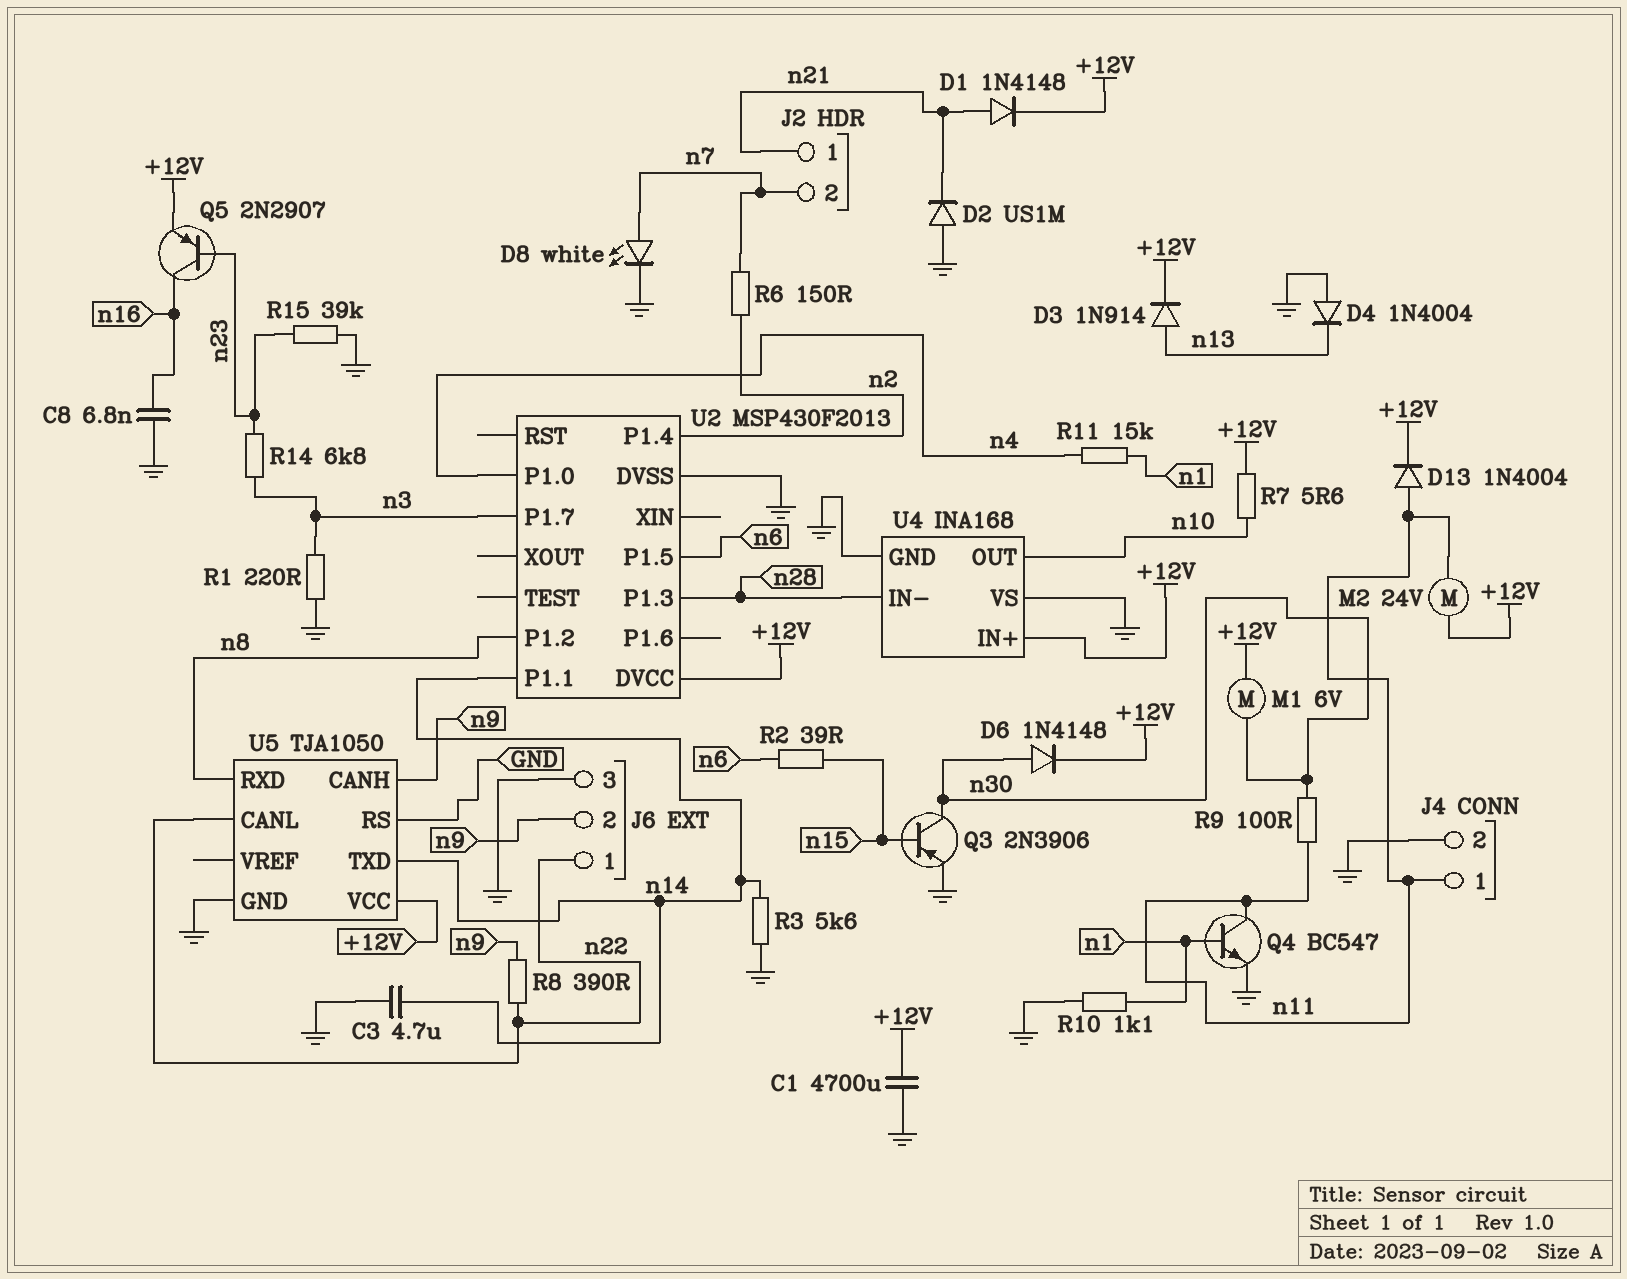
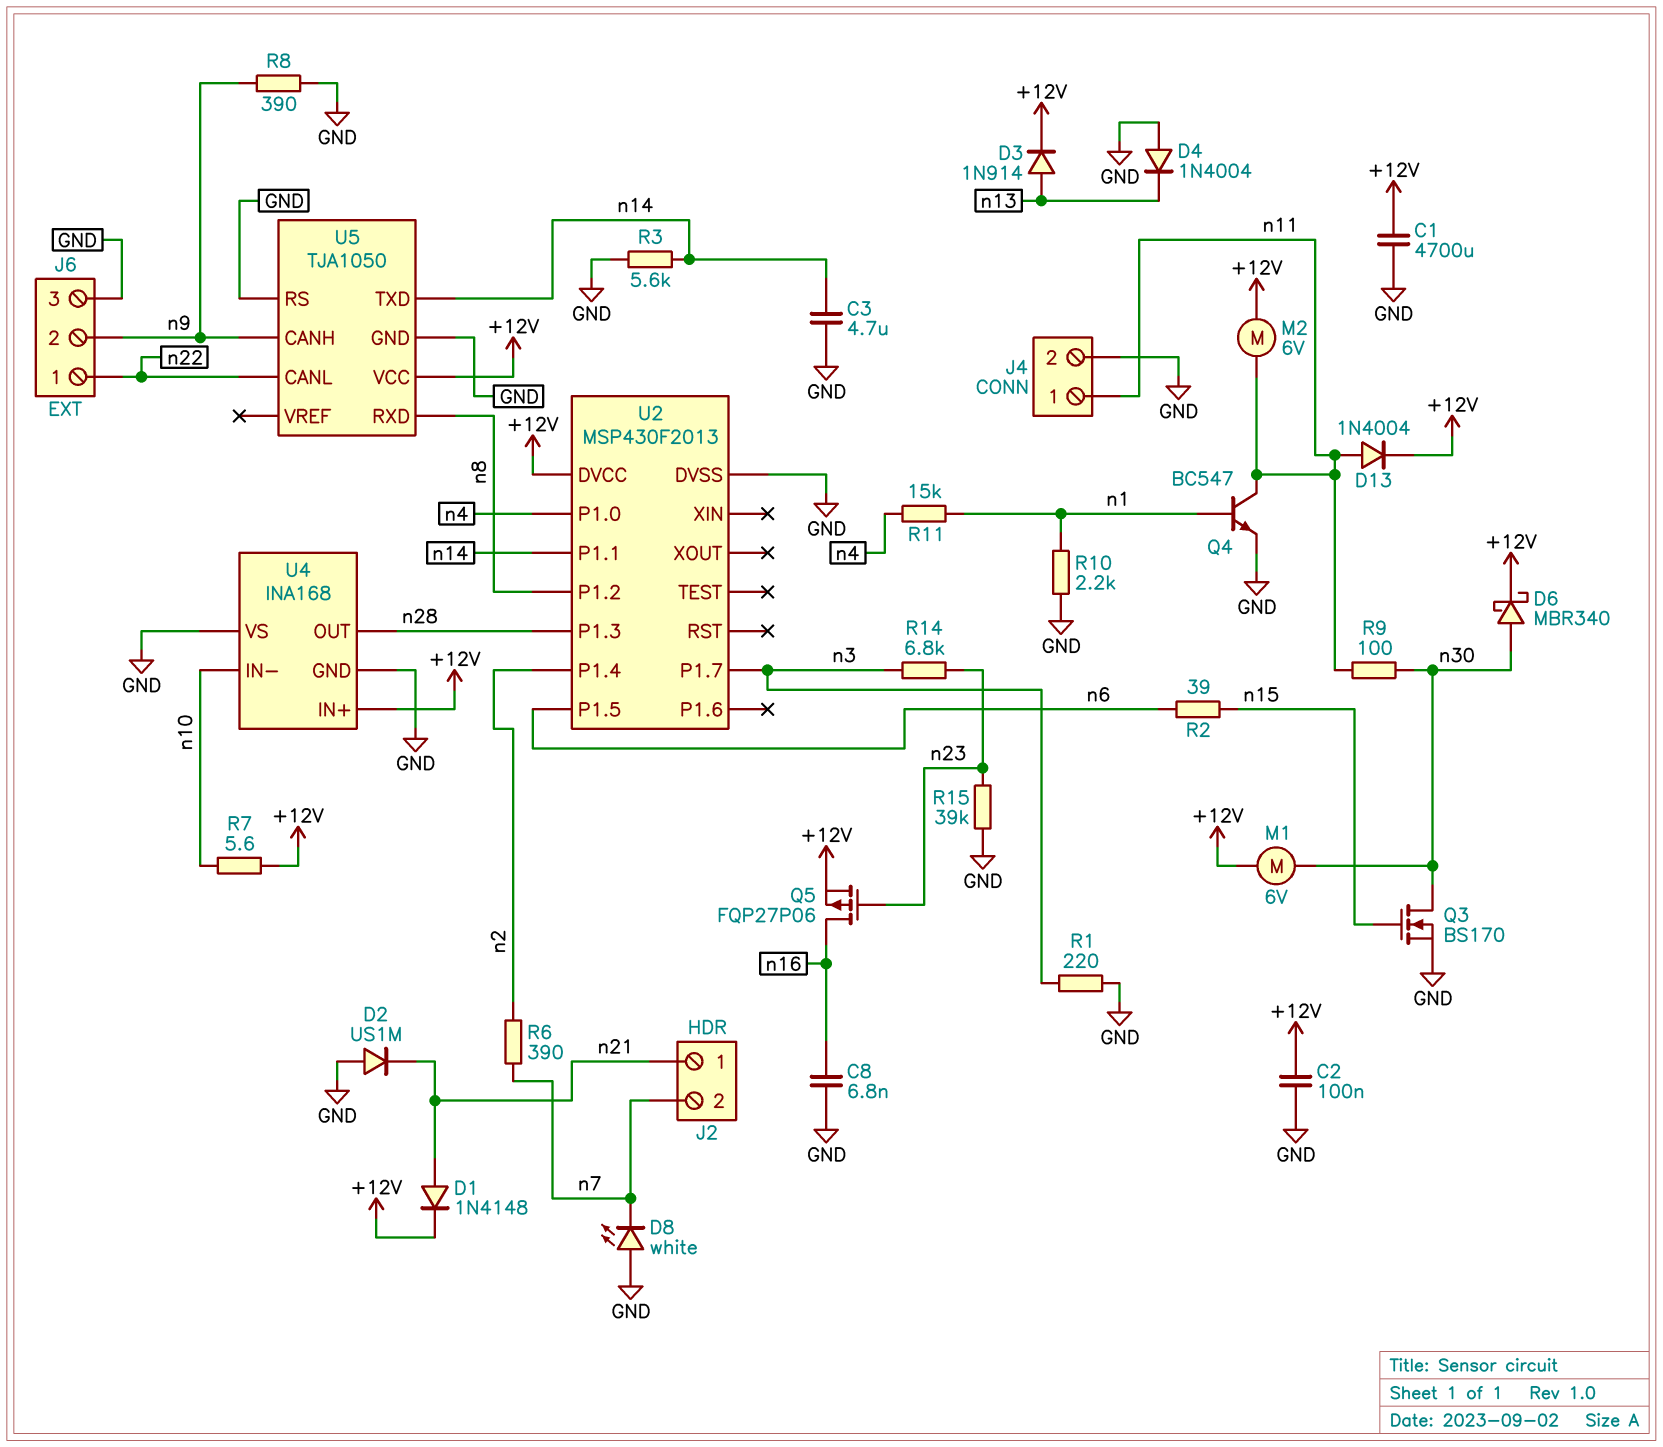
C2: none -> 100nF (+12V, GND)
D6: diode 1N4148 (A n30, K +12V) -> schottky MBR340 (A n30, K +12V)
D8: LED white (A n7, K GND) -> LED white (A GND, K n7)
M2: motor 24V (+12V, n11) -> motor 6V (+12V, n11)
Q3: PNP 2N3906 (B n15, C n30, E GND) -> NMOS BS170 (G n15, D n30, S GND)
Q5: PNP 2N2907 (B n23, C n16, E +12V) -> PMOS FQP27P06 (G n23, D n16, S +12V)
R6: 150 (n2, n7) -> 390 (n2, n7)
R8: 390 (n9, n22) -> 390 (GND, n9)
R10: 1.1k (GND, n1) -> 2.2k (GND, n1)
U4 pin IN-: n28 -> n10
U4 pin OUT: n10 -> n28

